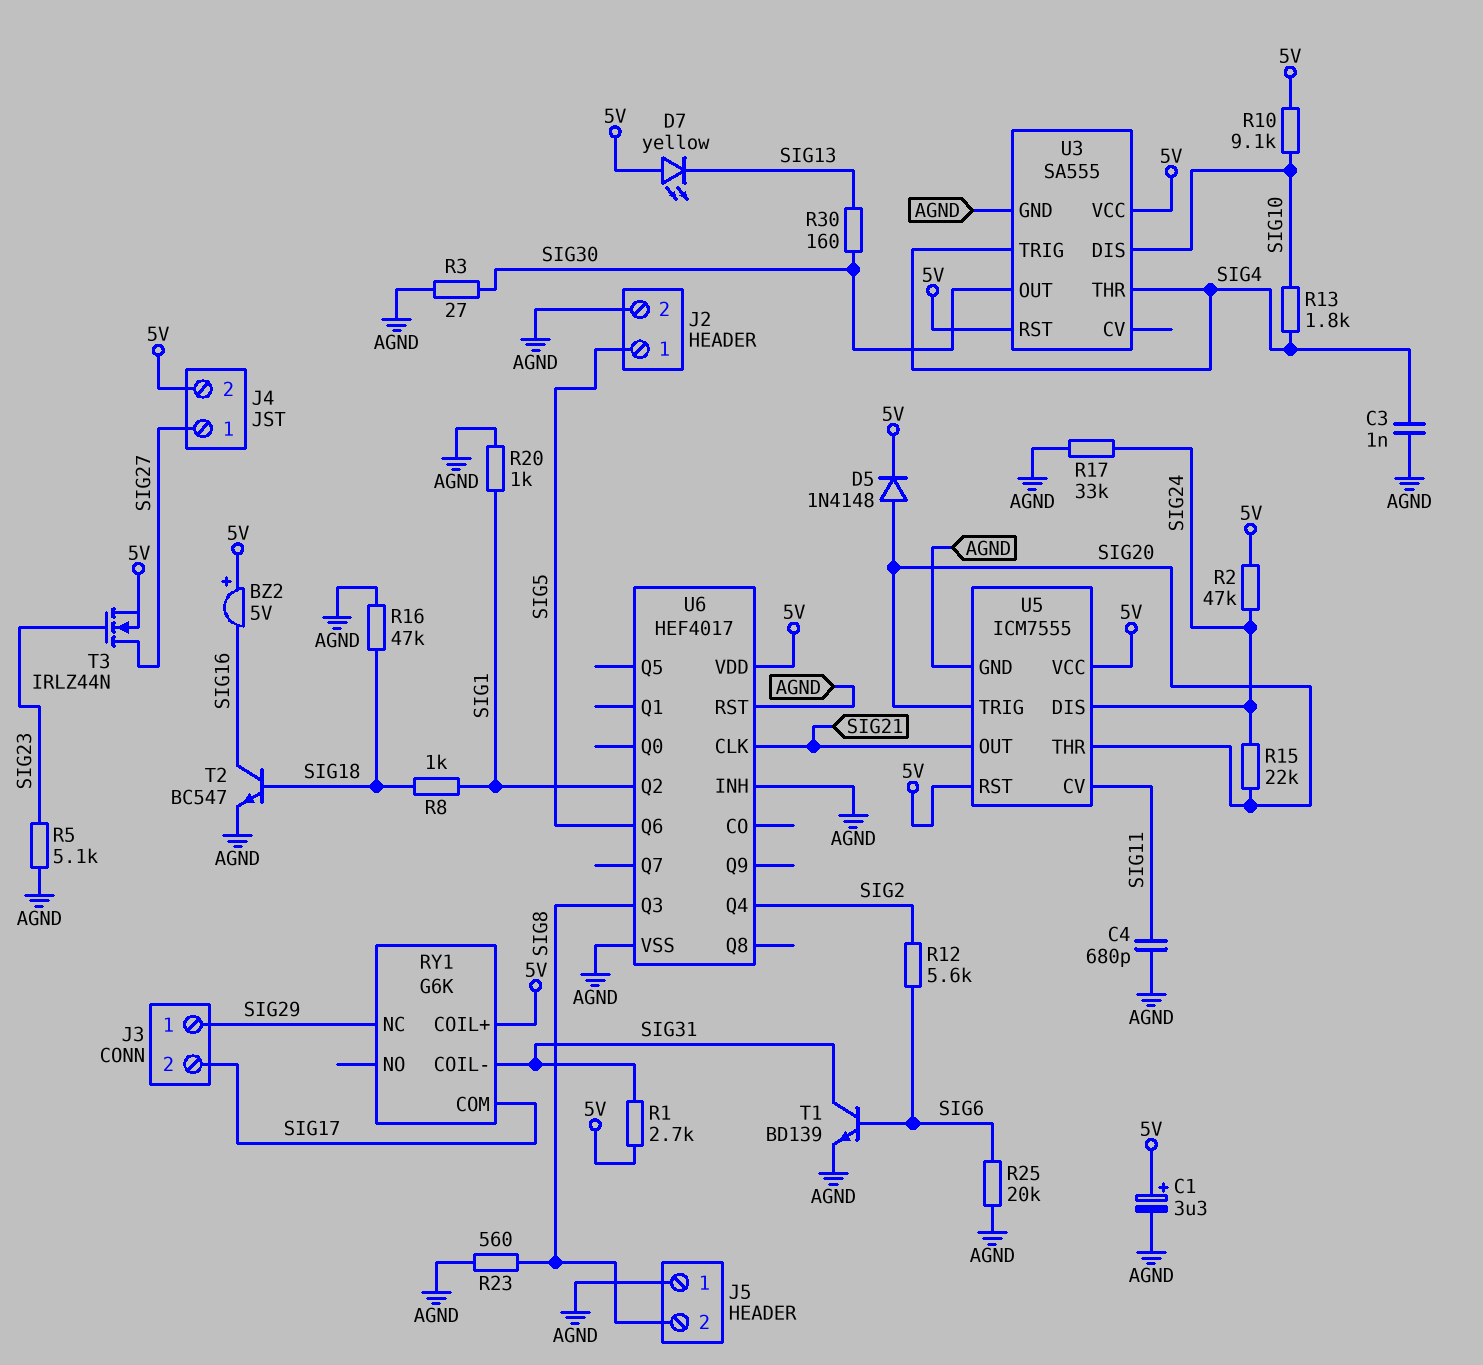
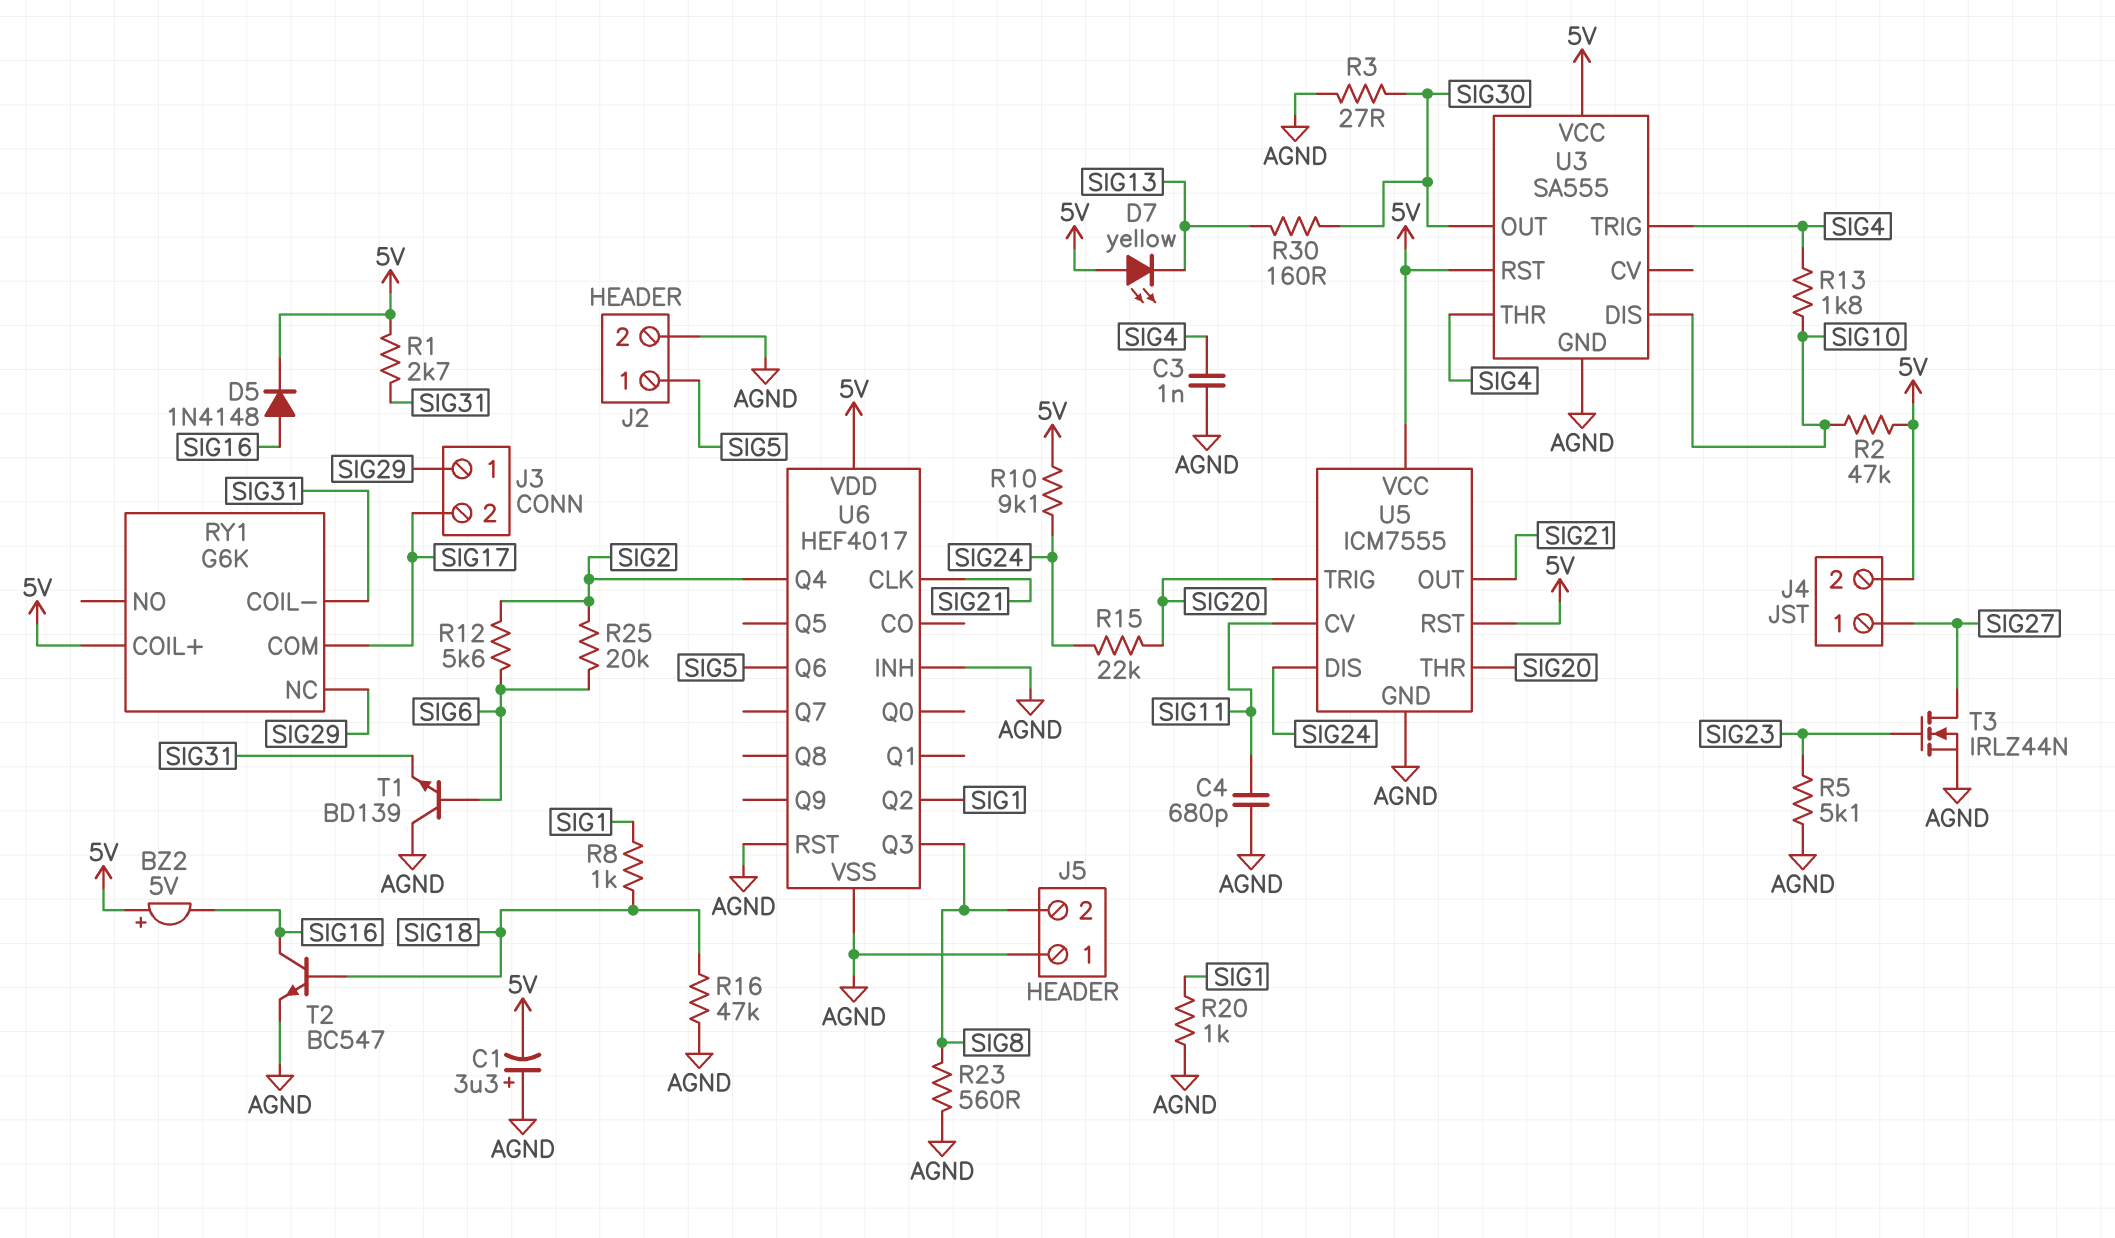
C1: 3.3uF (plus 5V, minus AGND) -> 3.3uF (plus AGND, minus 5V)
D5: diode 1N4148 (A SIG20, K 5V) -> diode 1N4148 (A SIG16, K 5V)
R2: 47k (5V, SIG24) -> 47k (5V, SIG10)
R10: 9.1k (5V, SIG10) -> 9.1k (5V, SIG24)
R17: 33k (AGND, SIG24) -> none
R25: 20k (AGND, SIG6) -> 20k (SIG2, SIG6)
T1: NPN BD139 (B SIG6, C SIG31, E AGND) -> NPN BD139 (B SIG6, C AGND, E SIG31)
T3: NMOS IRLZ44N (G SIG23, D SIG27, S 5V) -> NMOS IRLZ44N (G SIG23, D SIG27, S AGND)

